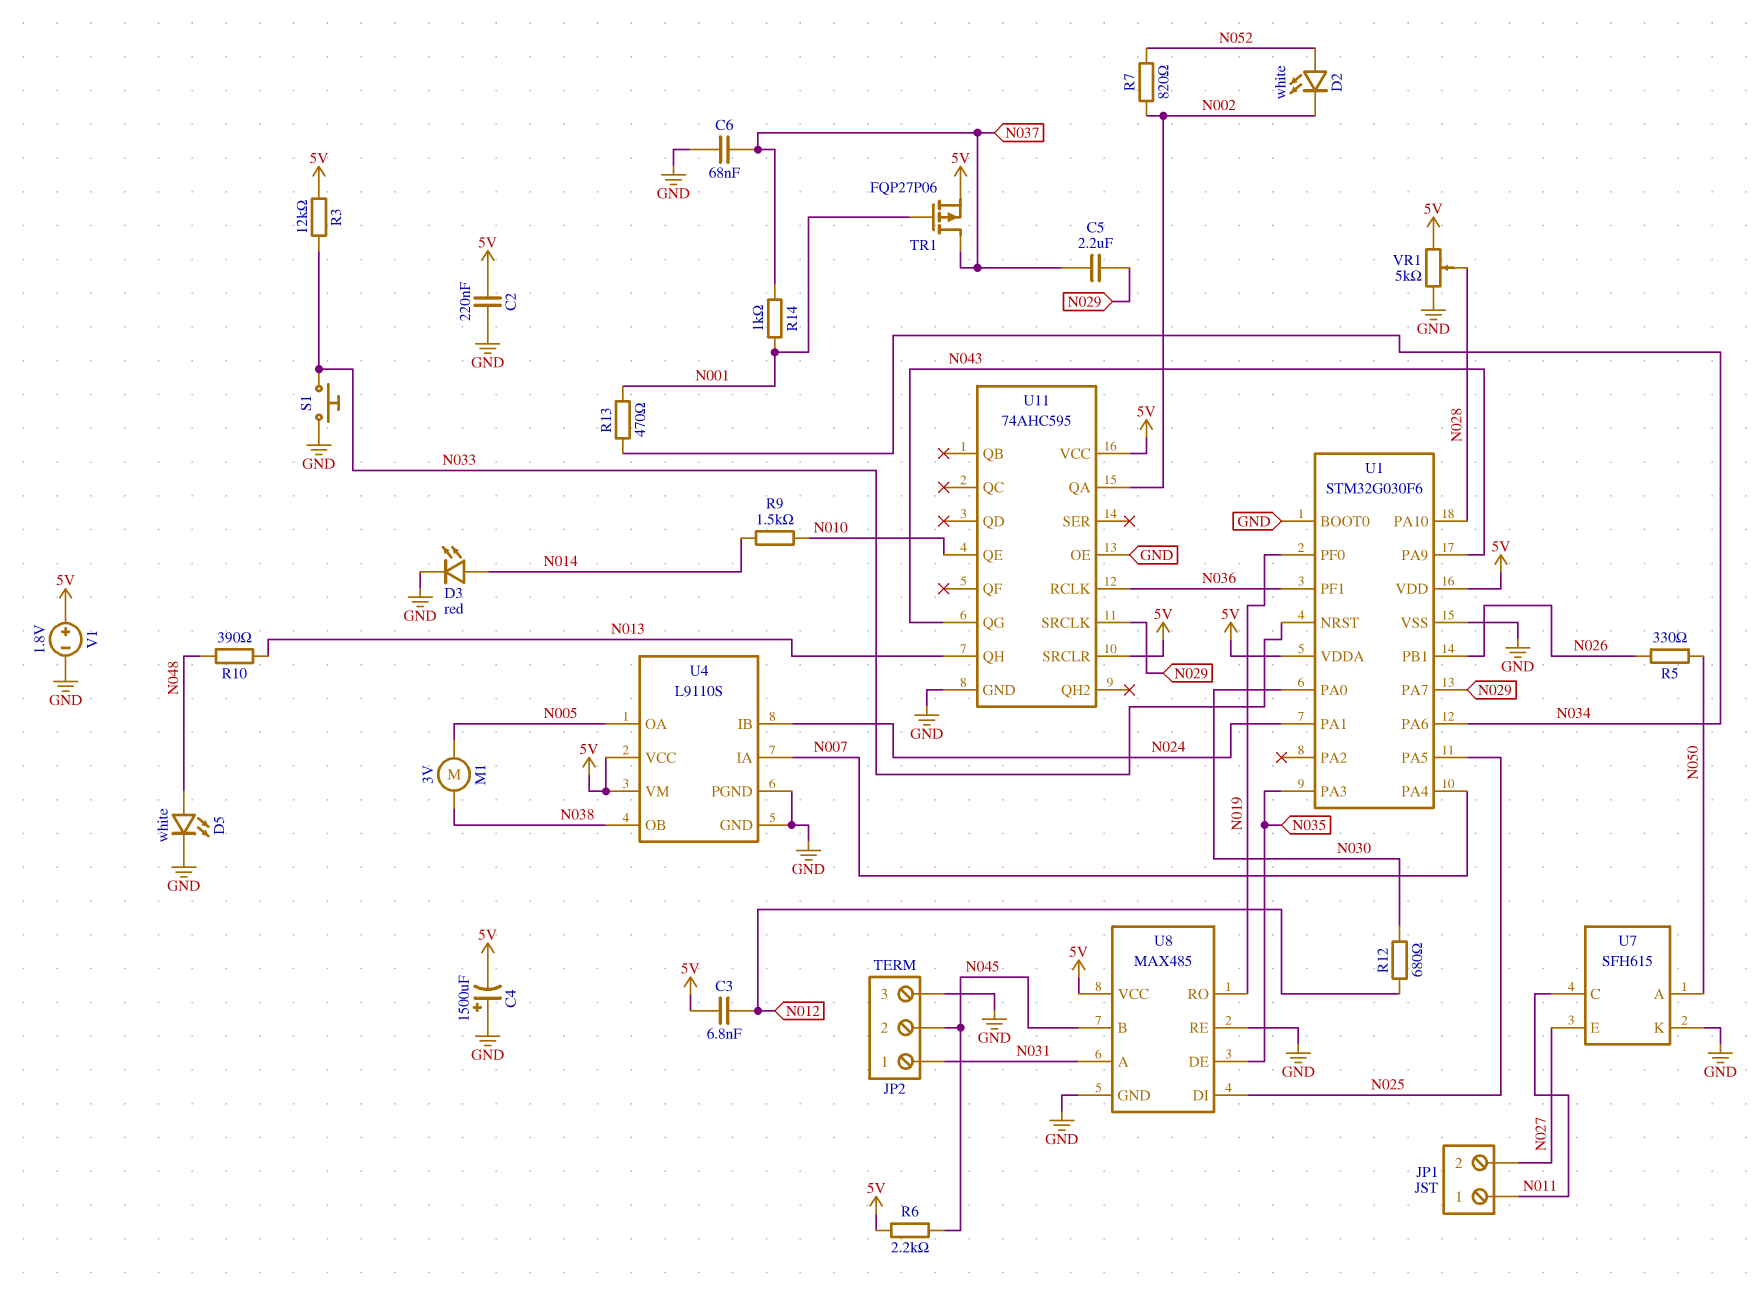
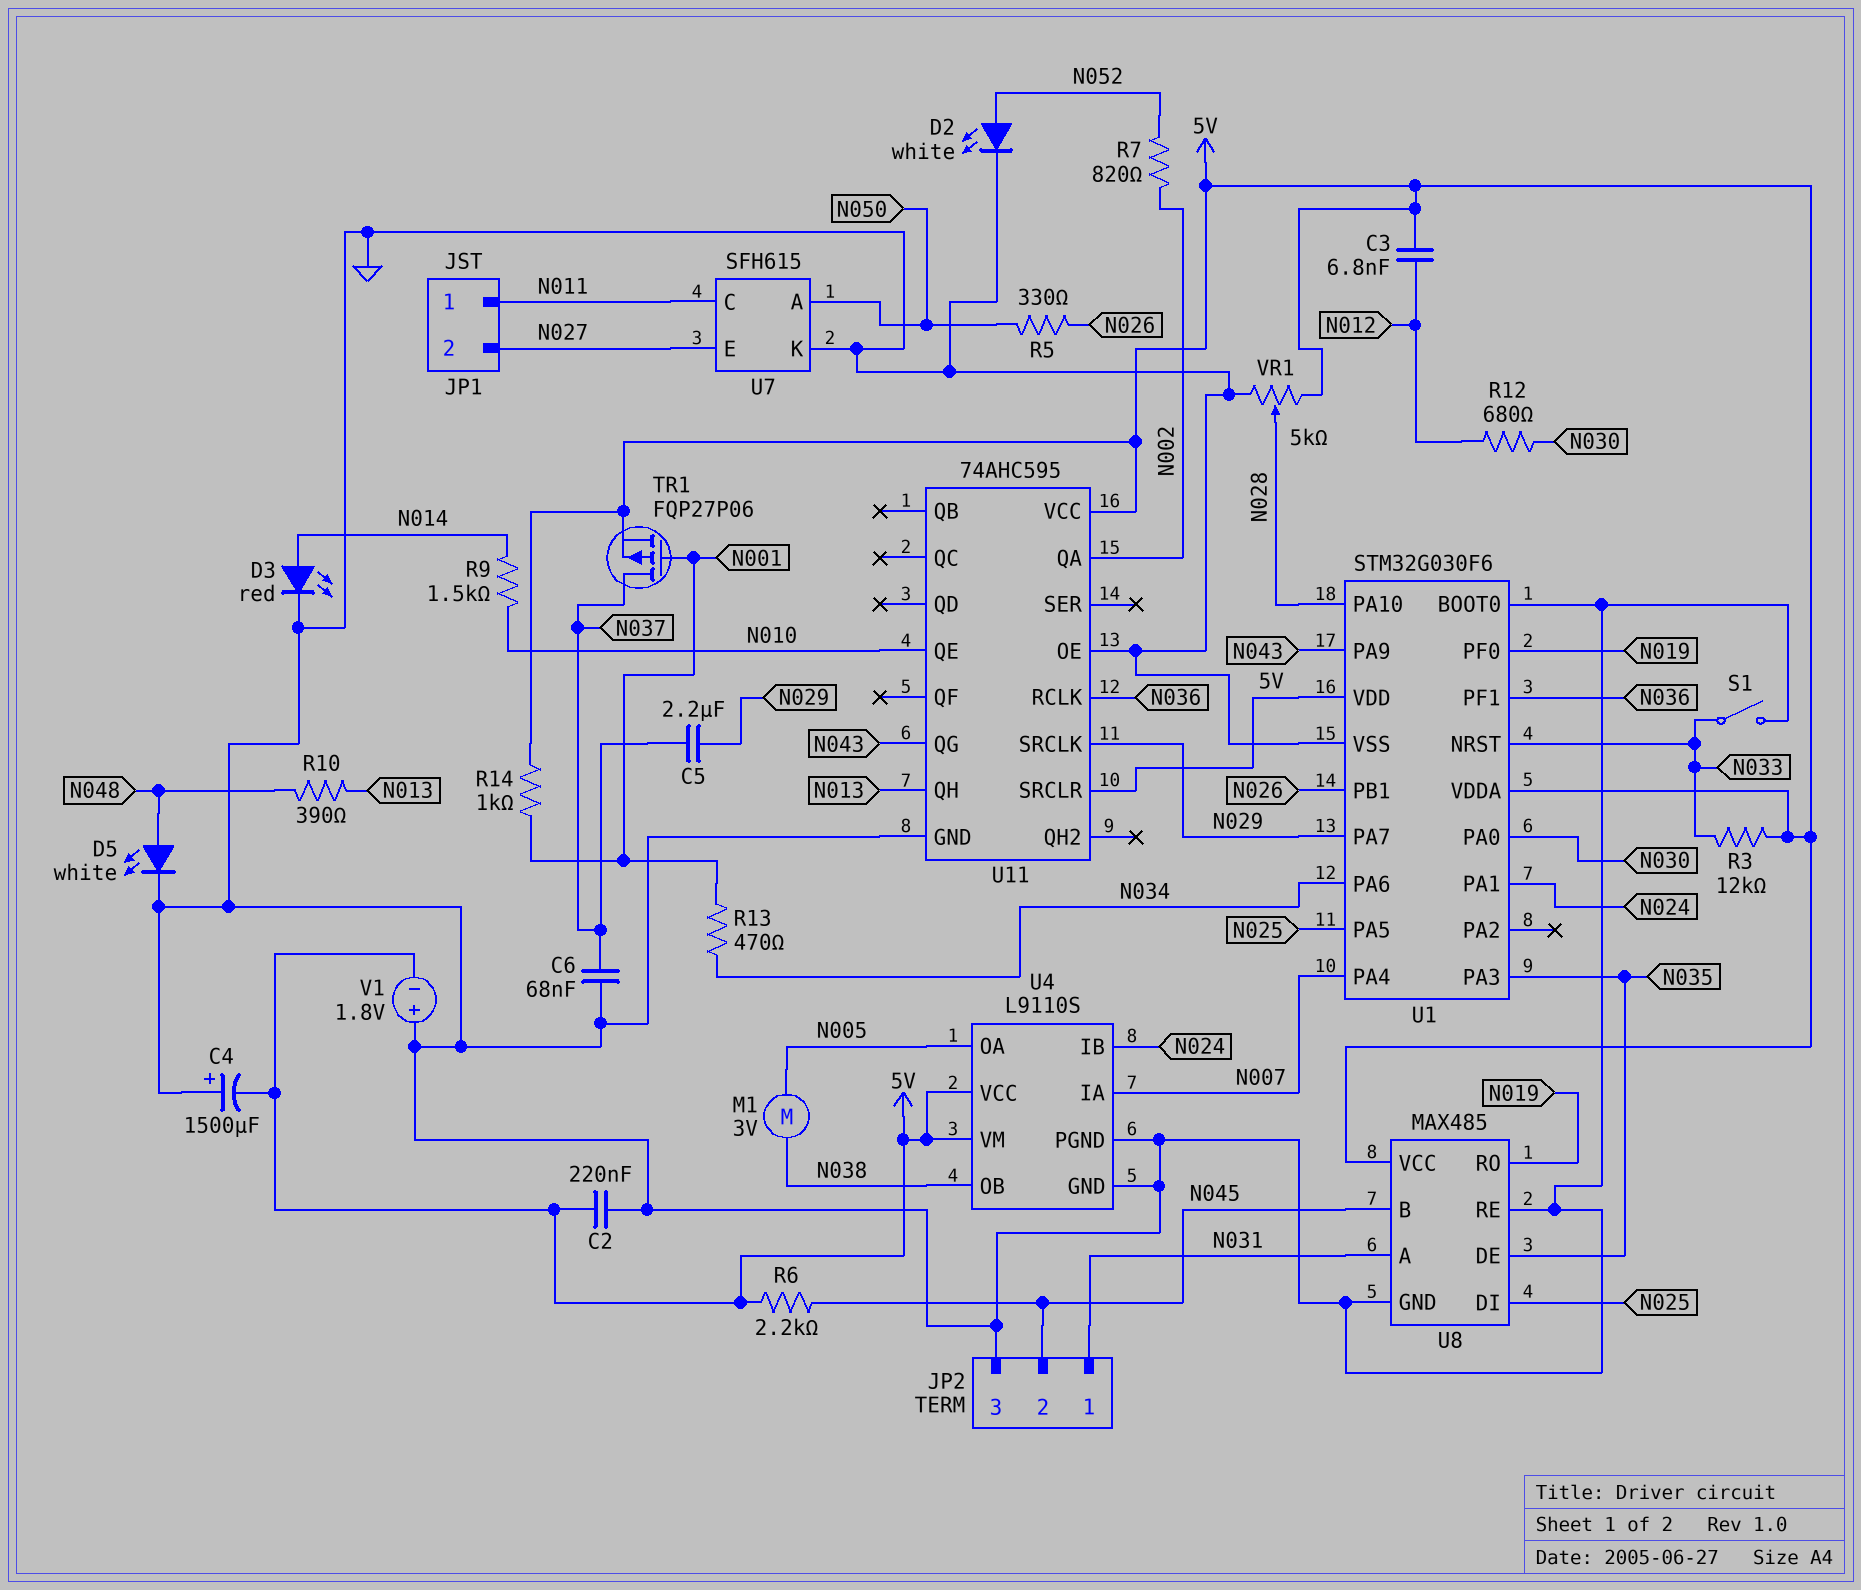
D2: LED white (A N052, K N002) -> LED white (A N052, K GND)
R14: 1k (N001, N037) -> 1k (5V, N001)
S1: button (GND, N033) -> switch (GND, N033)
V1: 1.8V (plus 5V, minus GND) -> 1.8V (plus GND, minus 5V)

